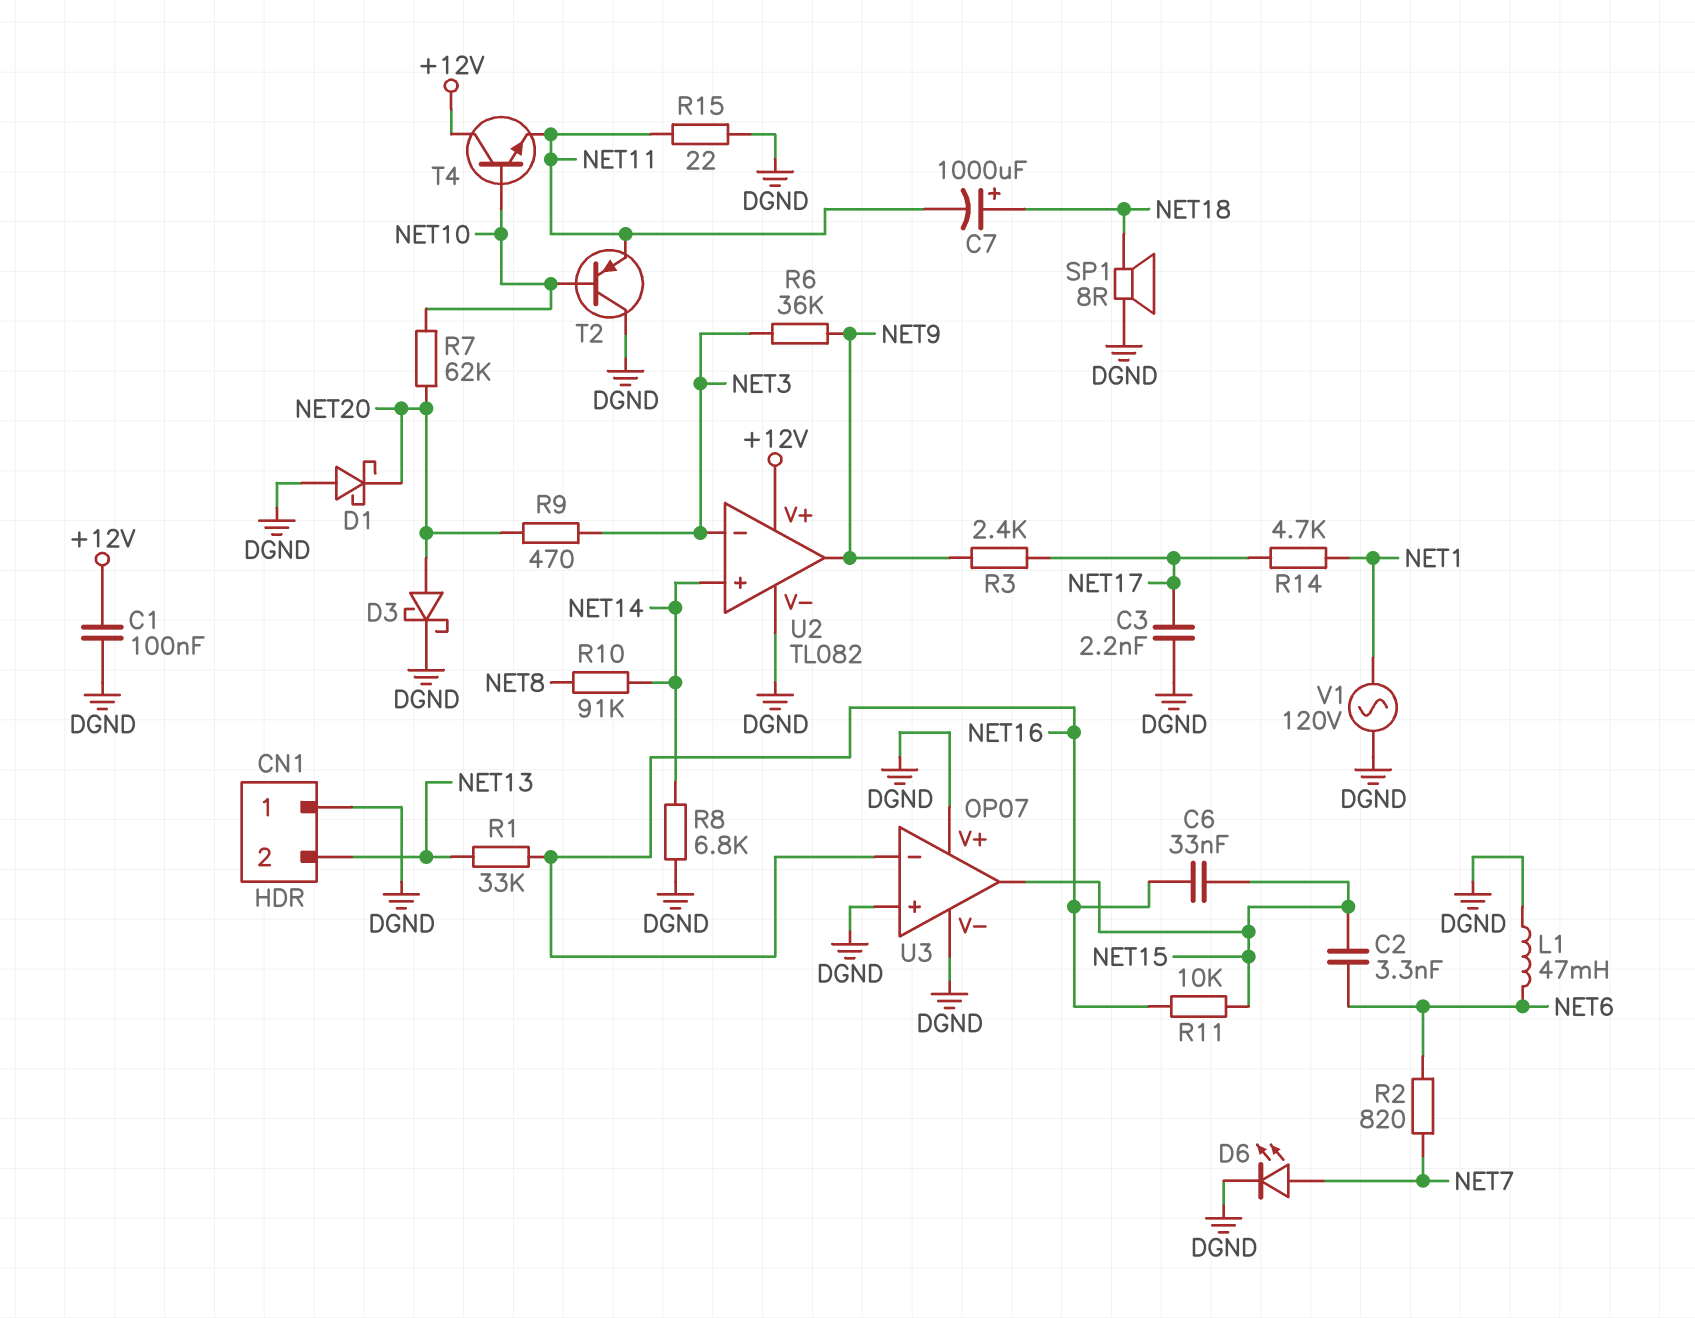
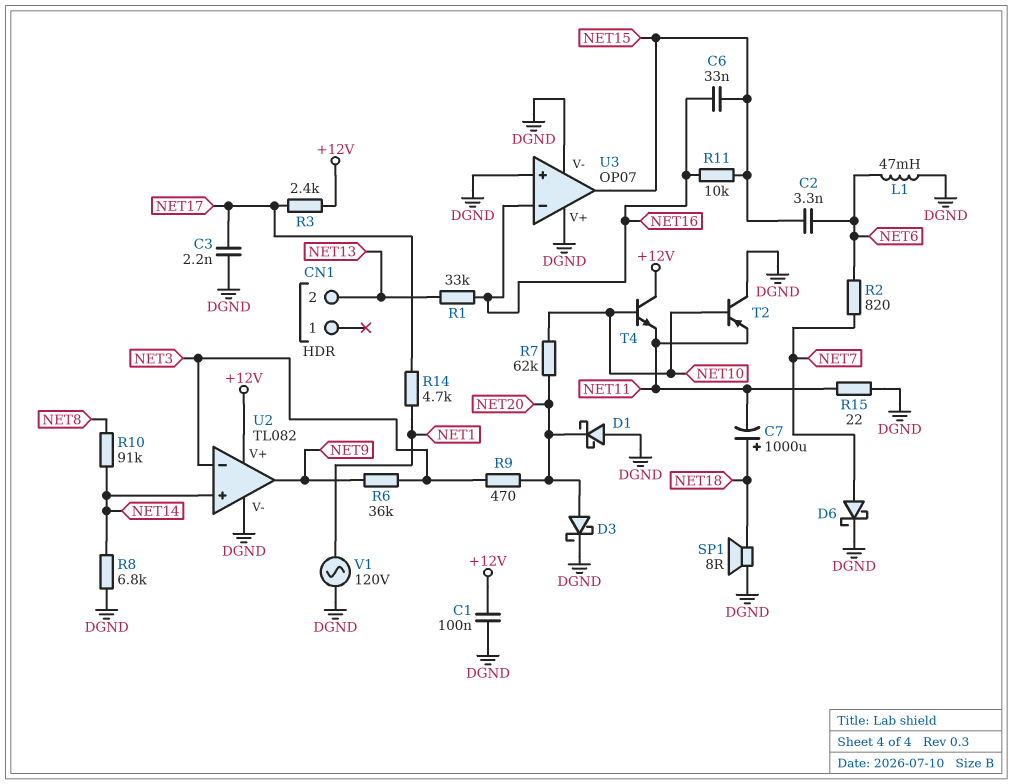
CN1 pin 1: DGND -> none
D6: LED (A NET7, K DGND) -> schottky (A NET7, K DGND)
R3: 2.4k (NET9, NET17) -> 2.4k (+12V, NET17)

